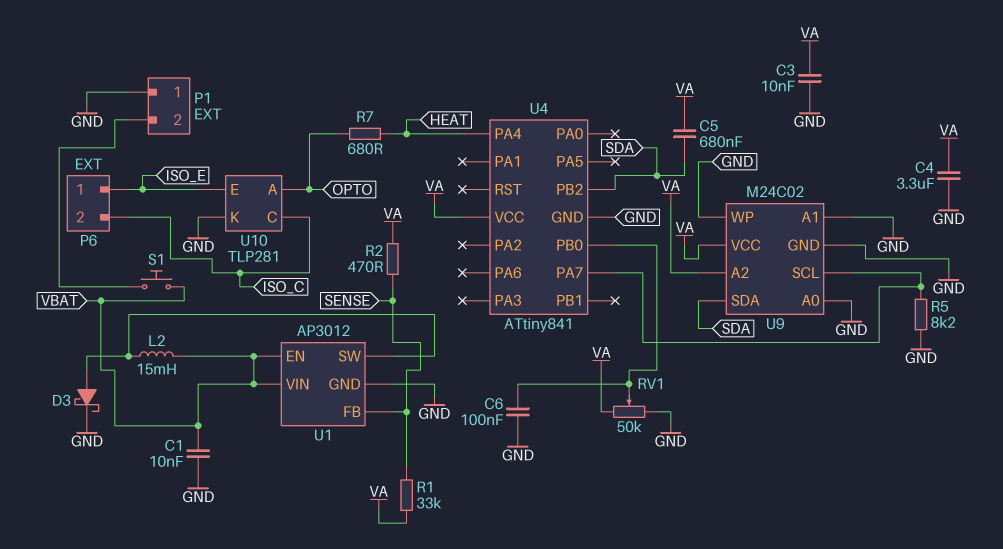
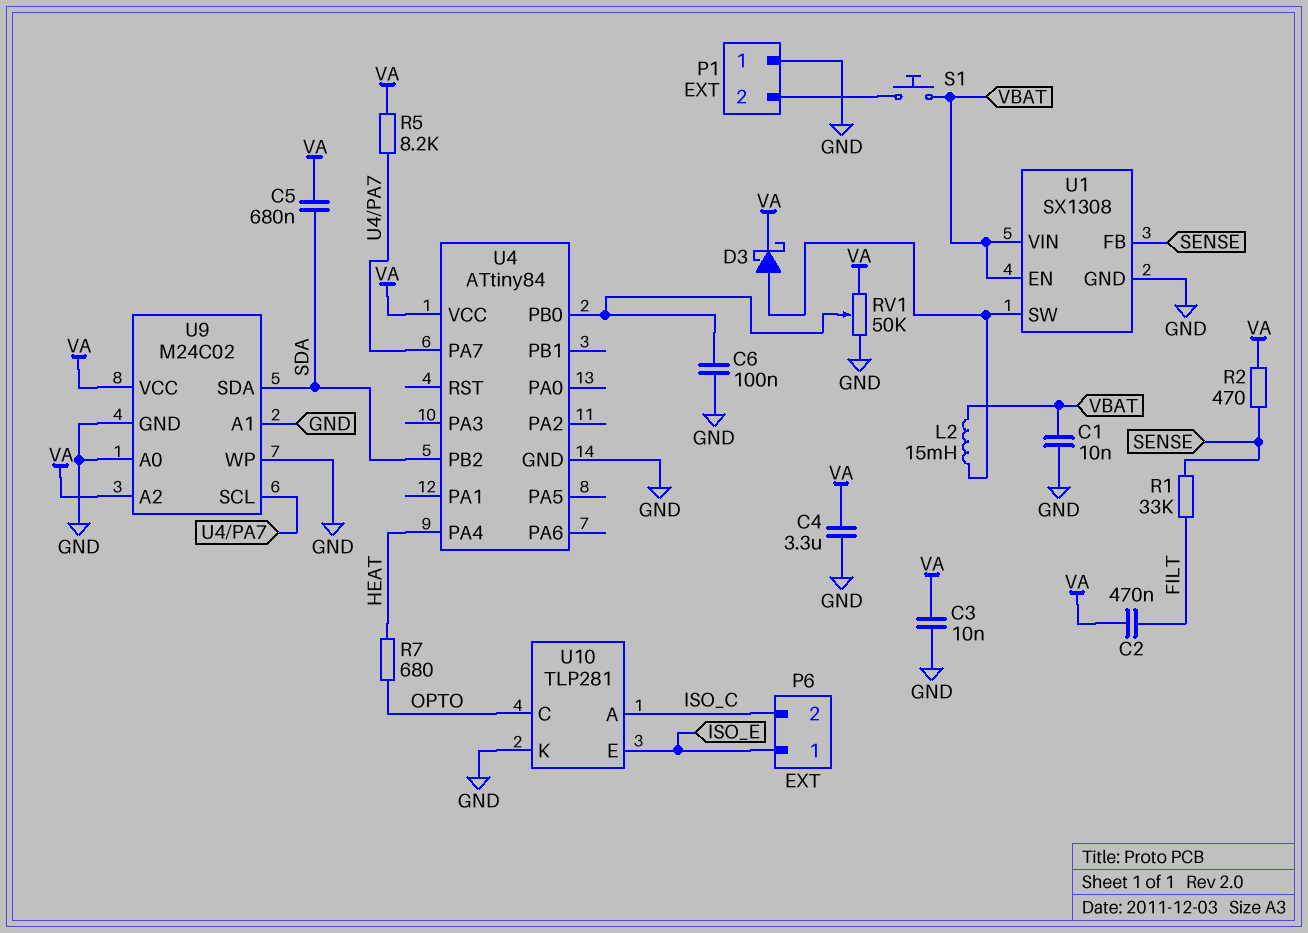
C2: none -> 470nF (FILT, VA)
D3: schottky (A U1/SW, K GND) -> schottky (A U1/SW, K VA)
R1: 33k (SENSE, VA) -> 33k (FILT, SENSE)
R5: 8.2k (GND, U4/PA7) -> 8.2k (U4/PA7, VA)
U1: AP3012 -> SX1308
U4: ATtiny841 -> ATtiny84
U10 pin A: OPTO -> ISO_C
U10 pin C: ISO_C -> OPTO

